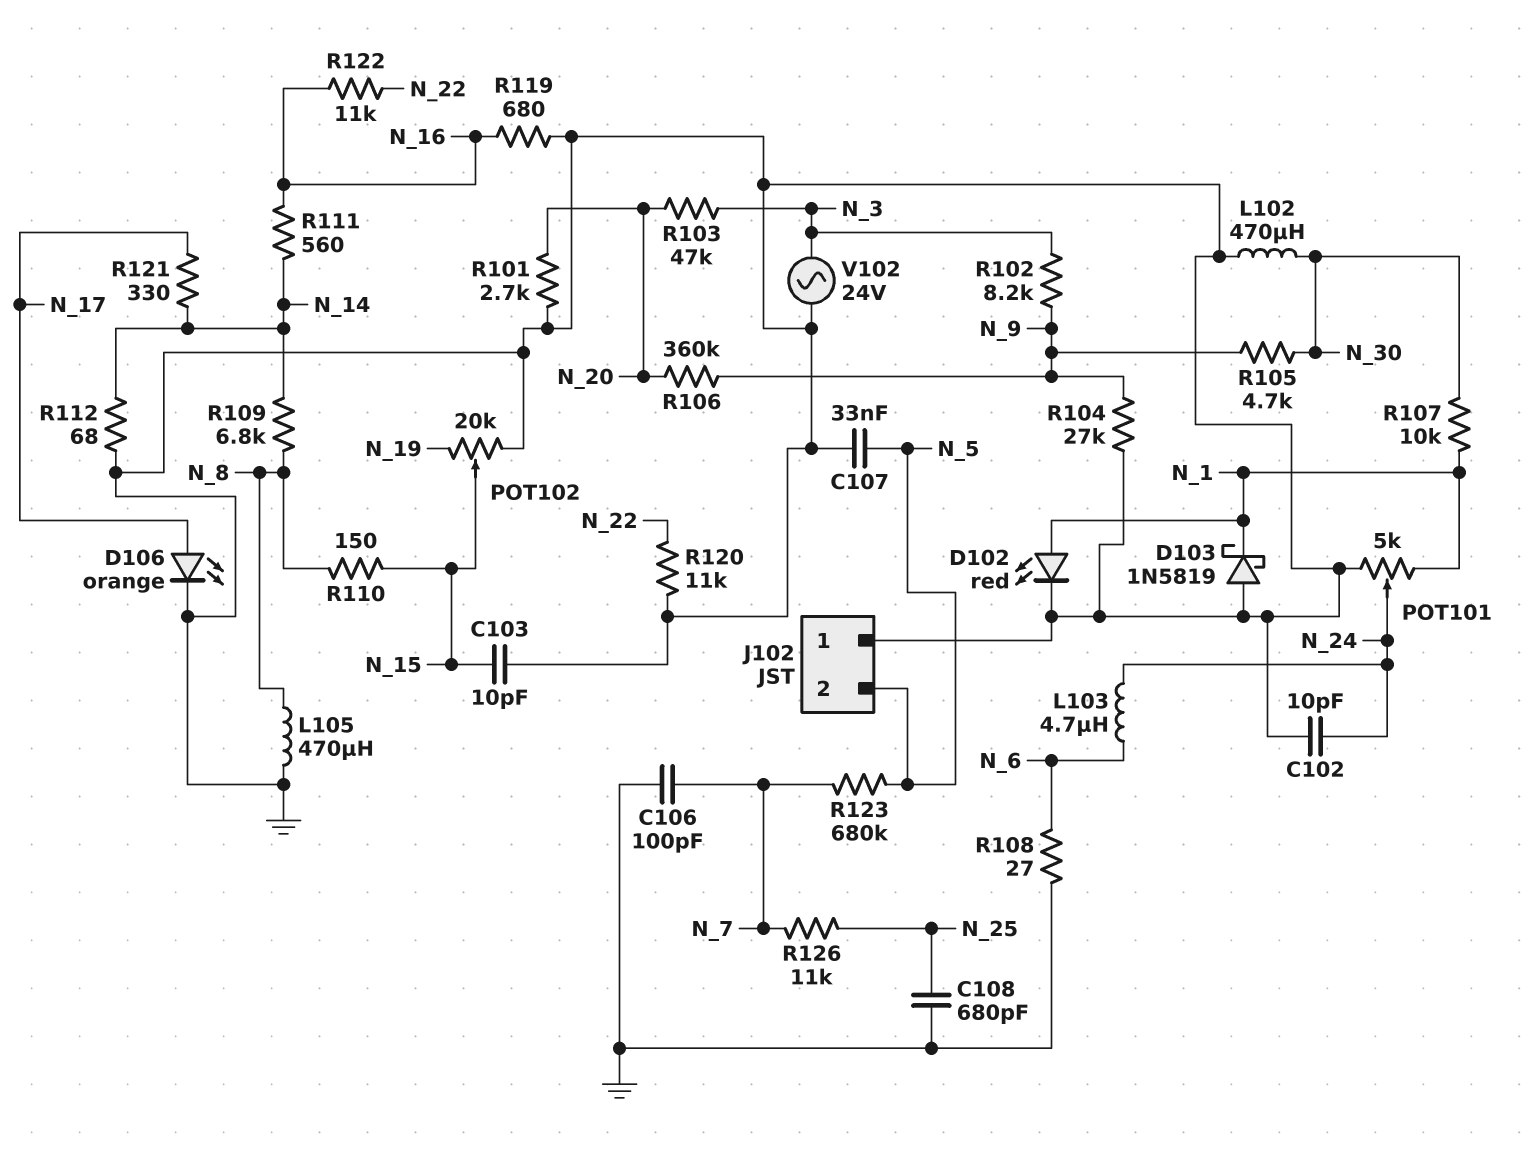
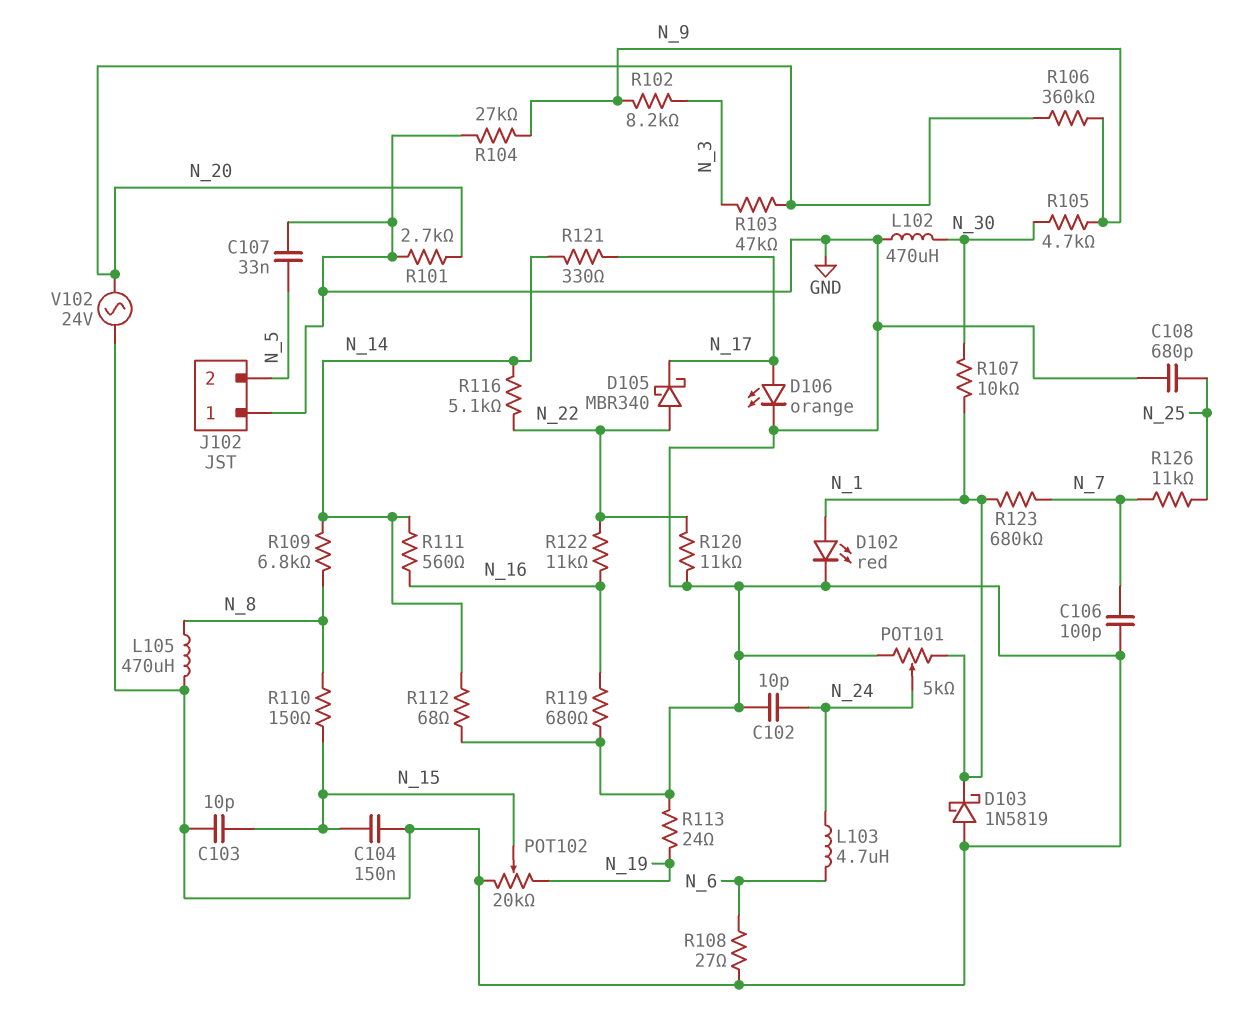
C104: none -> 150nF (GND, N_15)
D105: none -> schottky MBR340 (A N_22, K N_17)
R113: none -> 24 (GND, N_19)
R116: none -> 5.1k (N_14, N_22)
R123: 680k (N_5, N_7) -> 680k (N_1, N_7)
V102: AC 24V (GND, N_3) -> AC 24V (GND, N_20)

